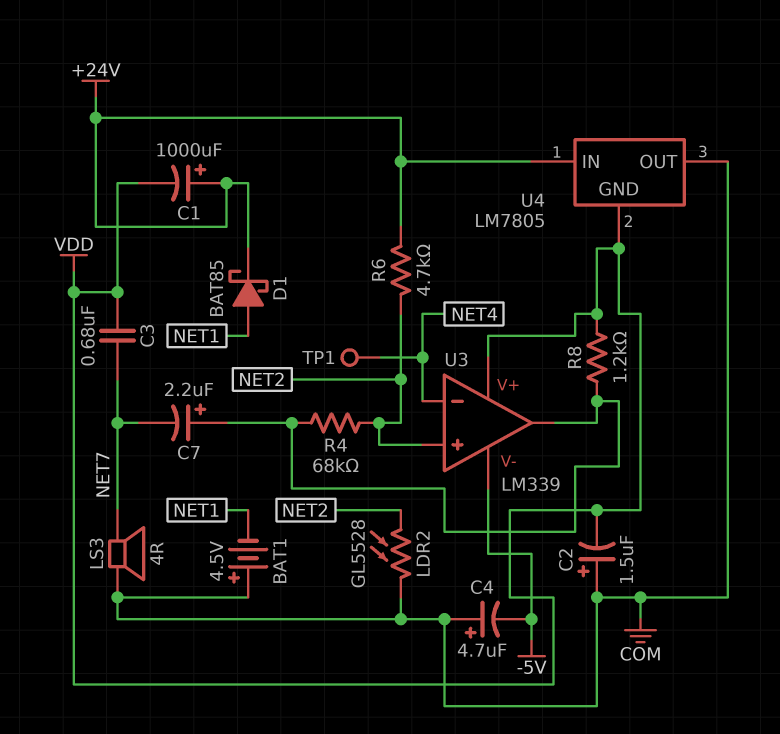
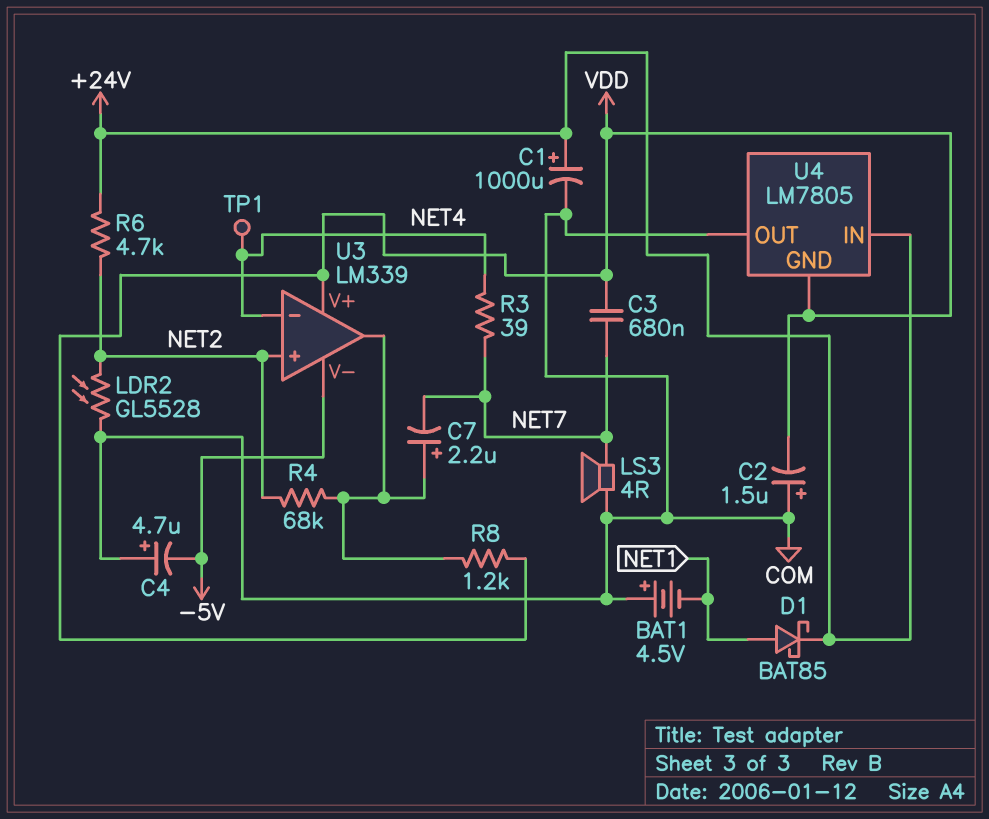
C1: 1000uF (plus +24V, minus VDD) -> 1000uF (plus +24V, minus COM)
R3: none -> 39 (NET4, NET7)

